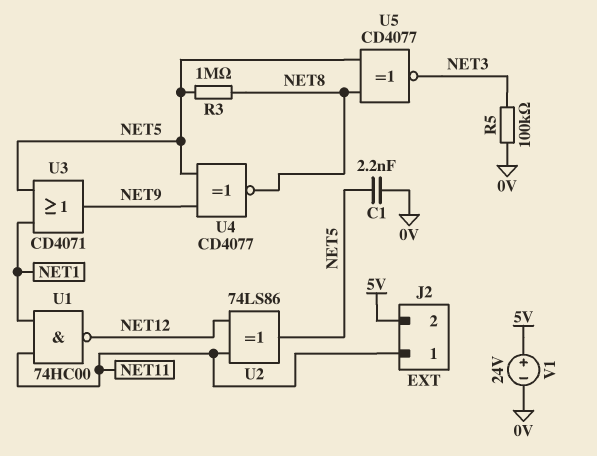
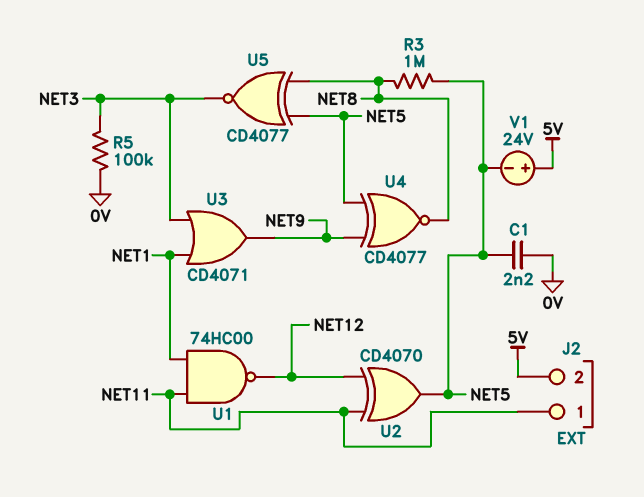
U2: XOR 74LS86 (in NET11, in NET12, out NET5) -> XOR CD4070 (in NET11, in NET12, out NET5)
U3: OR CD4071 (in NET1, in NET5, out NET9) -> OR CD4071 (in NET1, in NET3, out NET9)
V1: 24V (plus 5V, minus 0V) -> 24V (plus 5V, minus NET5)

